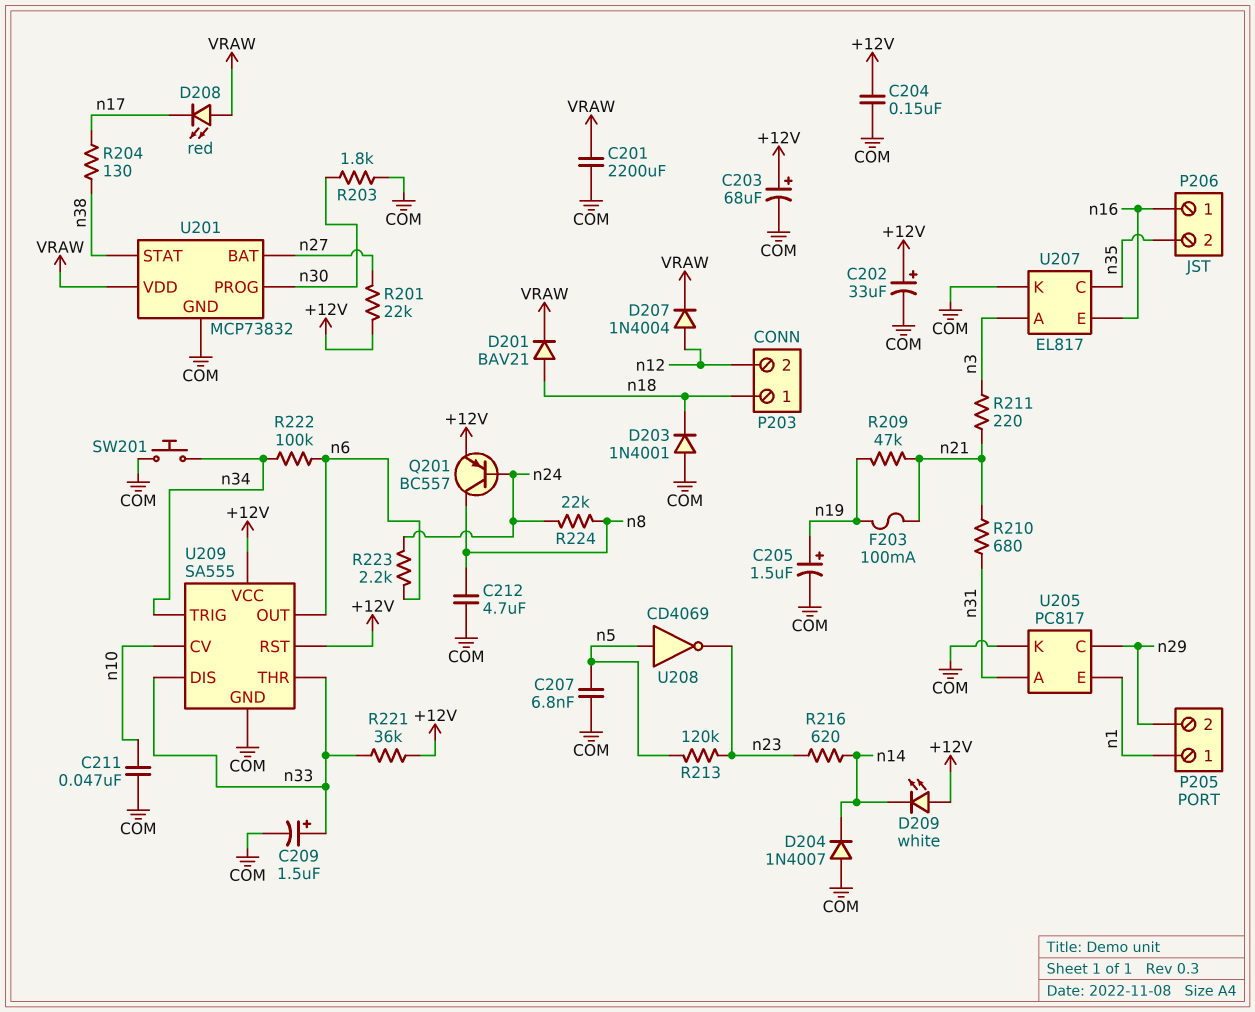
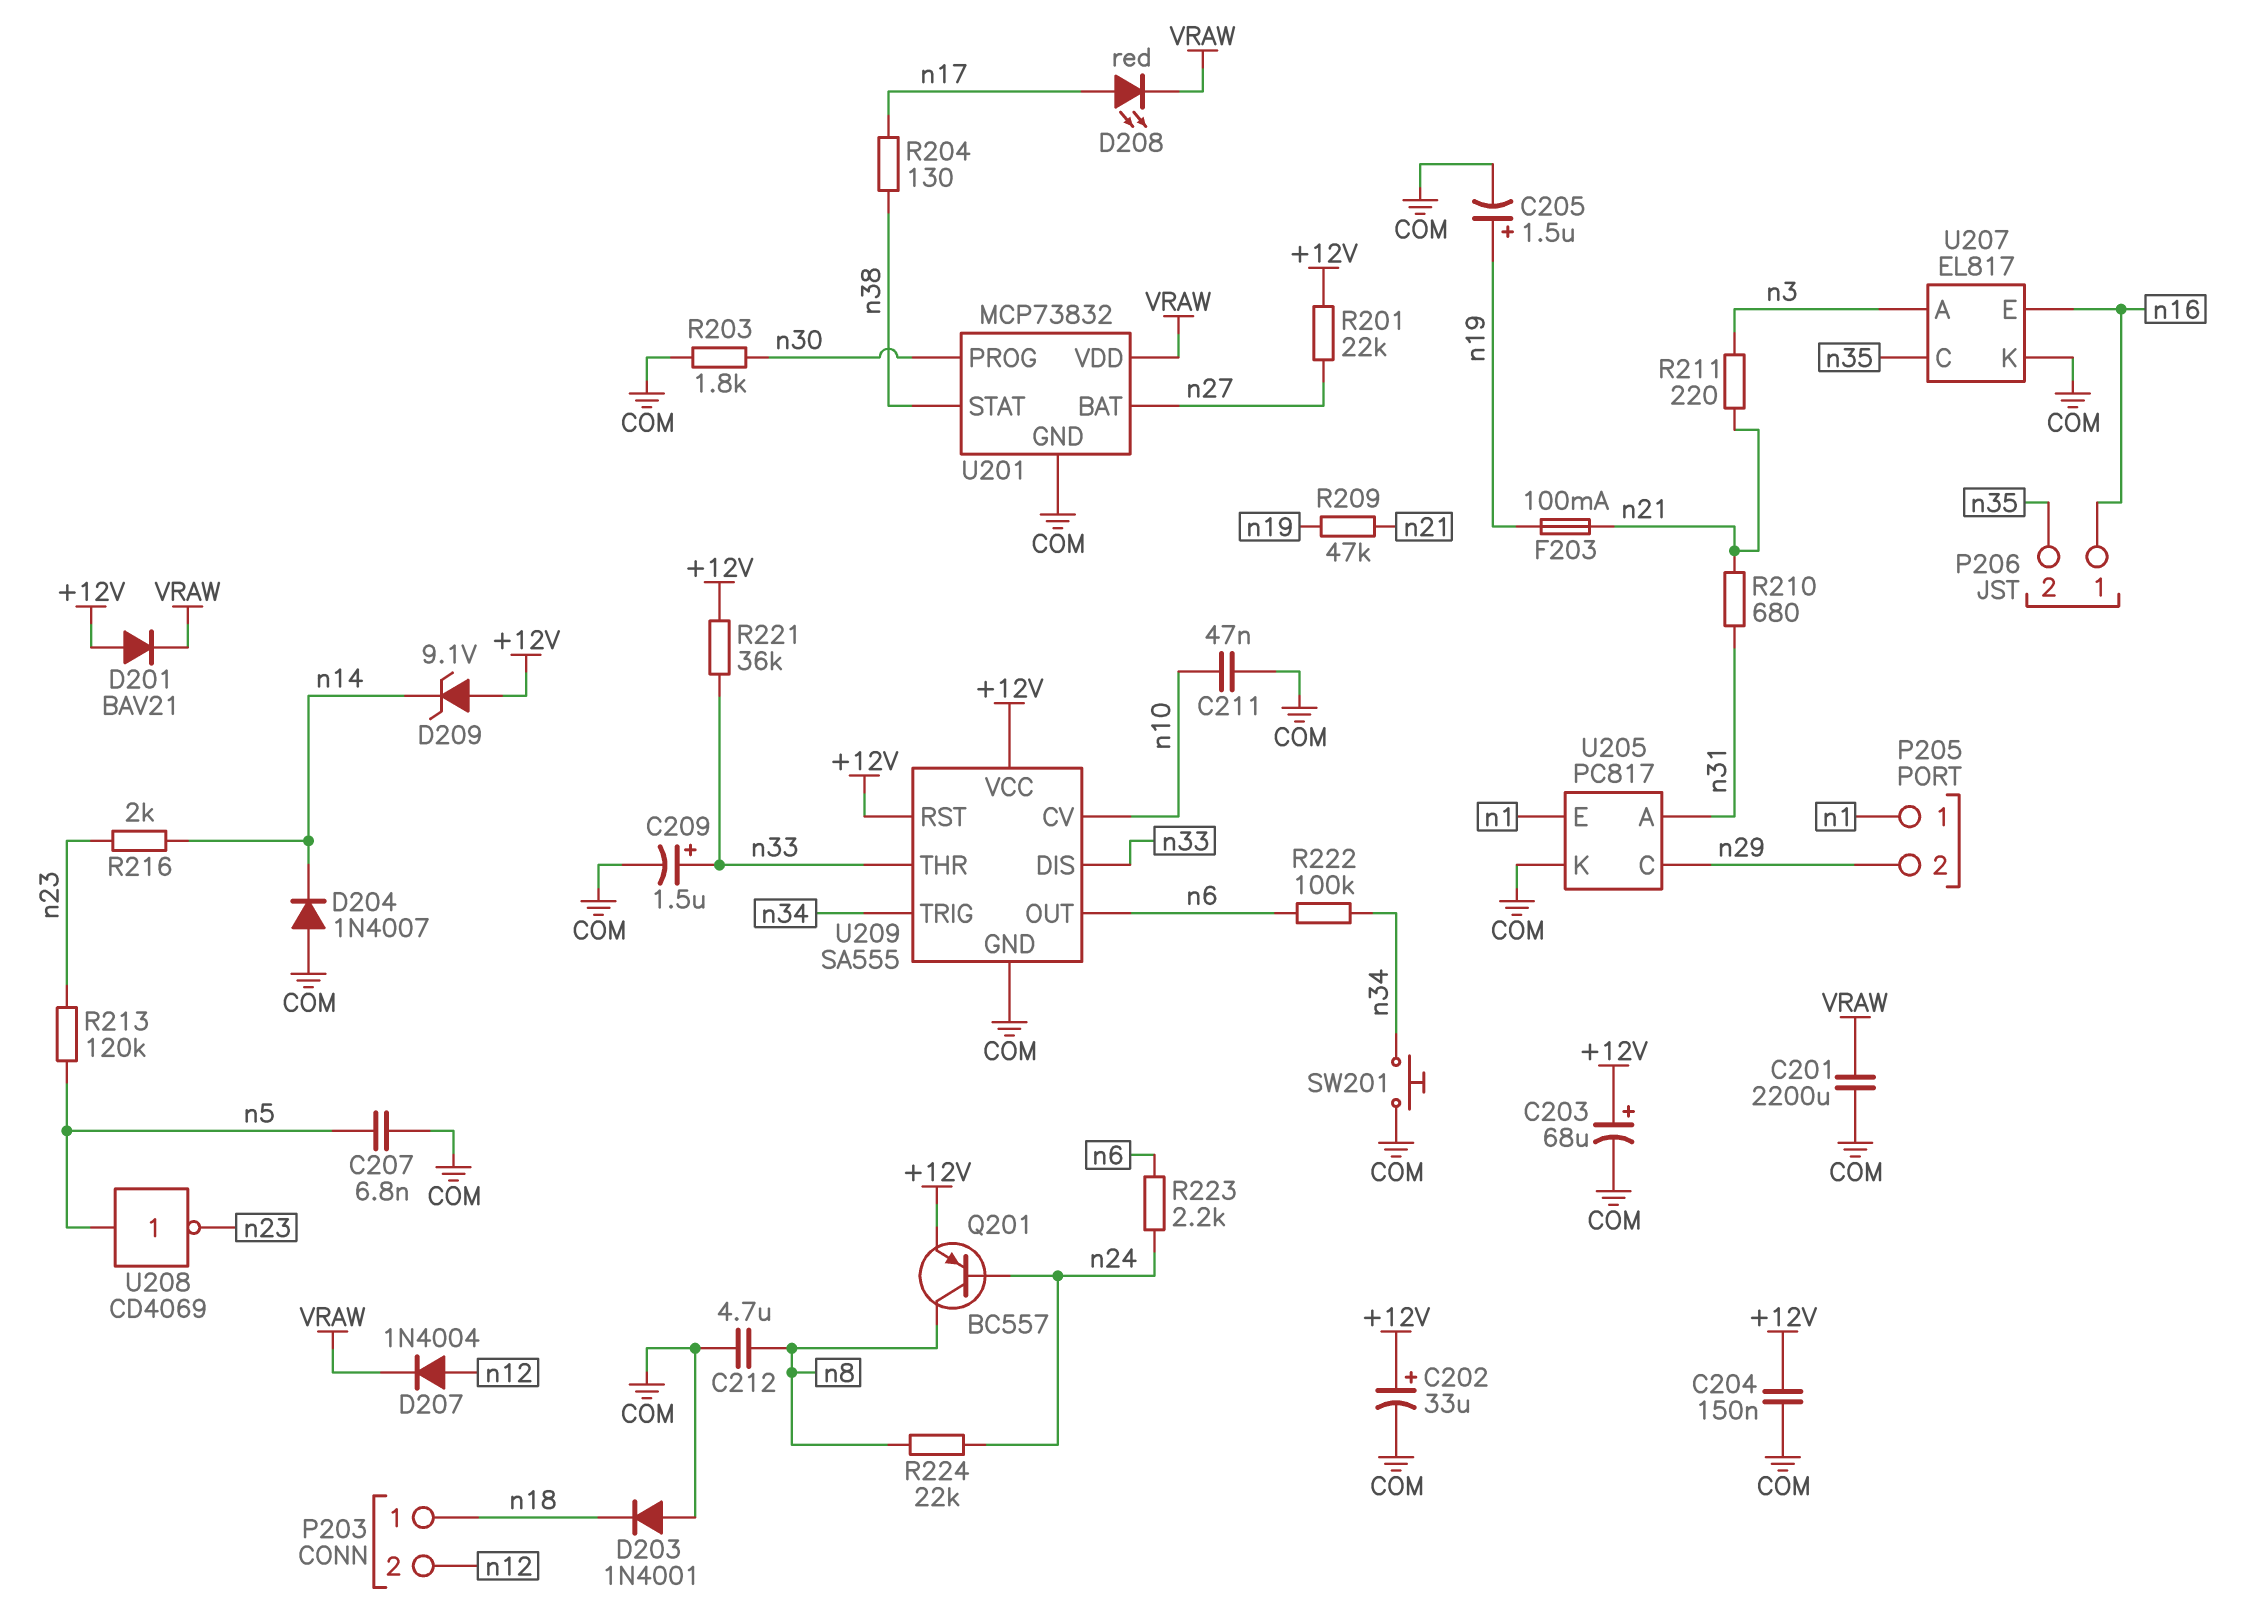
D201: diode BAV21 (A n18, K VRAW) -> diode BAV21 (A +12V, K VRAW)
D208: LED red (A VRAW, K n17) -> LED red (A n17, K VRAW)
D209: LED white (A +12V, K n14) -> zener 9.1V (A +12V, K n14)
R216: 620 (n14, n23) -> 2k (n14, n23)

